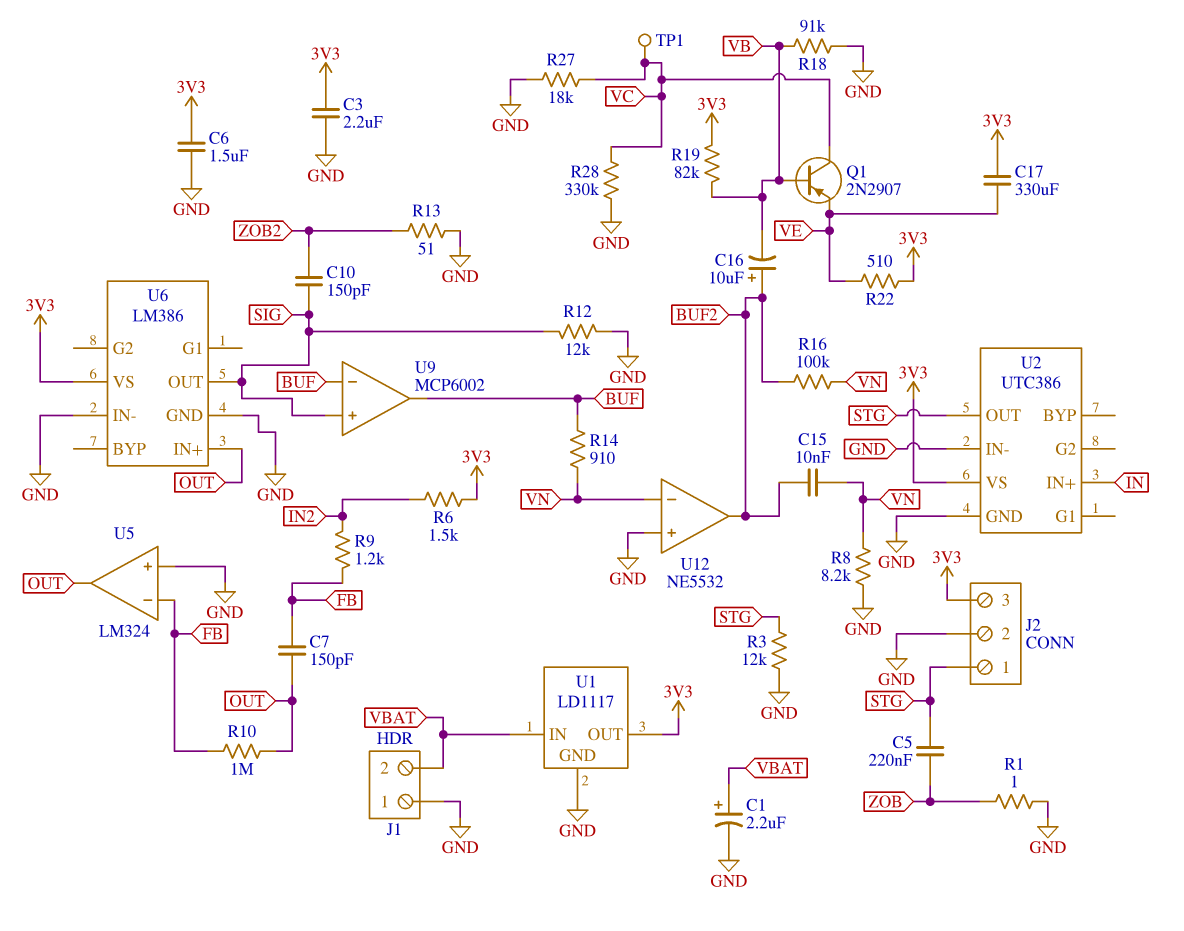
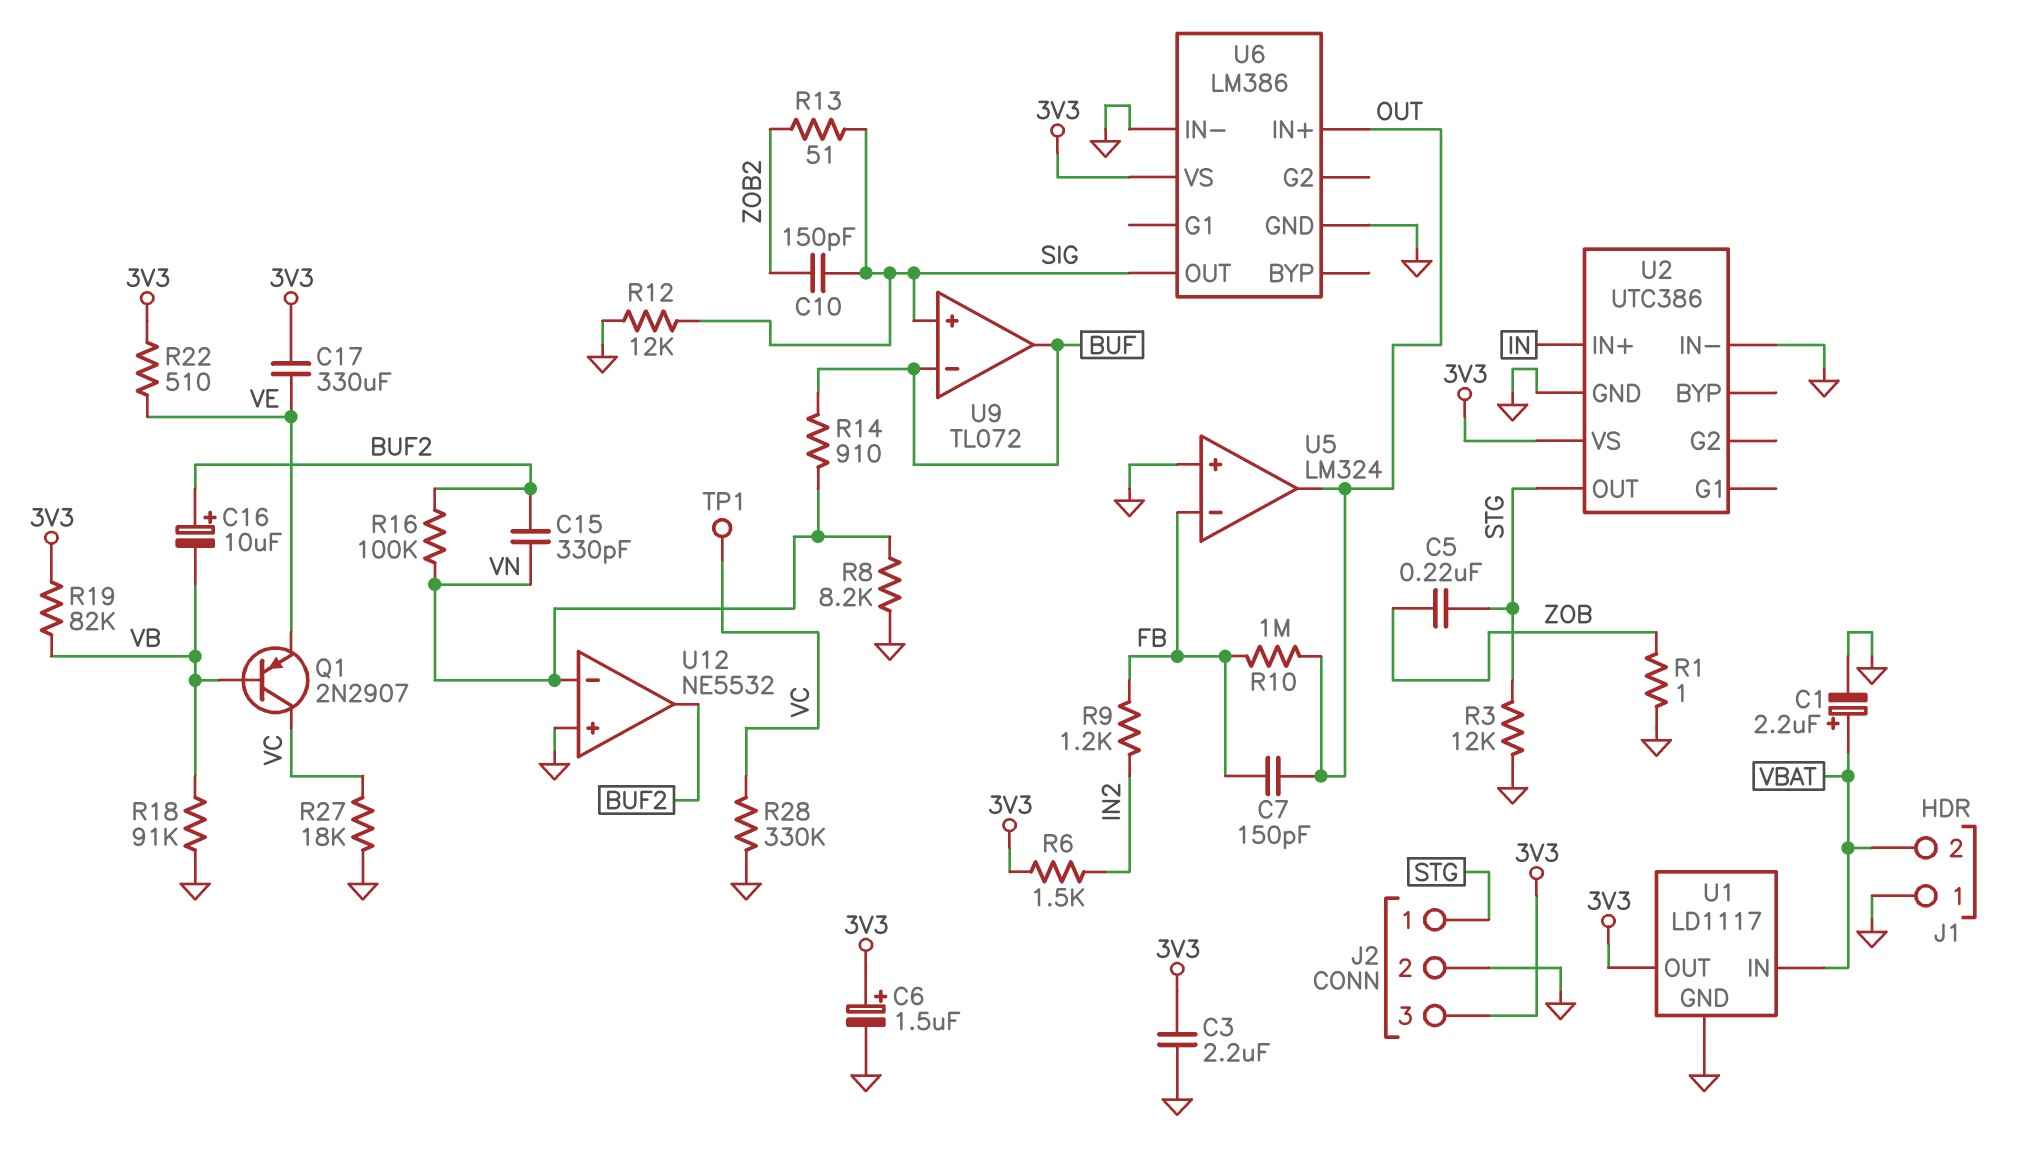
C6: 1.5uF (3V3, GND) -> 1.5uF (plus 3V3, minus GND)
C15: 10nF (BUF2, VN) -> 330pF (BUF2, VN)
R13: 51 (GND, ZOB2) -> 51 (SIG, ZOB2)
U9: MCP6002 -> TL072

